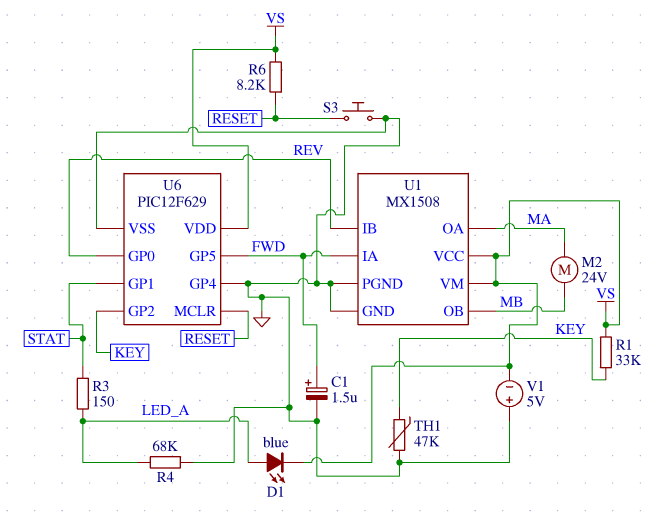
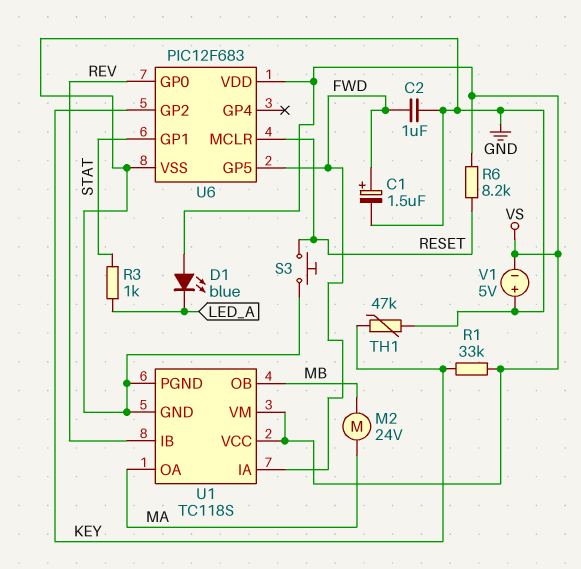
C2: none -> 1uF (FWD, GND)
D1: LED blue (A LED_A, K VS) -> LED blue (A VS, K LED_A)
R3: 150 (LED_A, STAT) -> 1k (LED_A, STAT)
R4: 68k (GND, LED_A) -> none
U1: MX1508 -> TC118S
U6: PIC12F629 -> PIC12F683
U6 pin GP4: GND -> none

